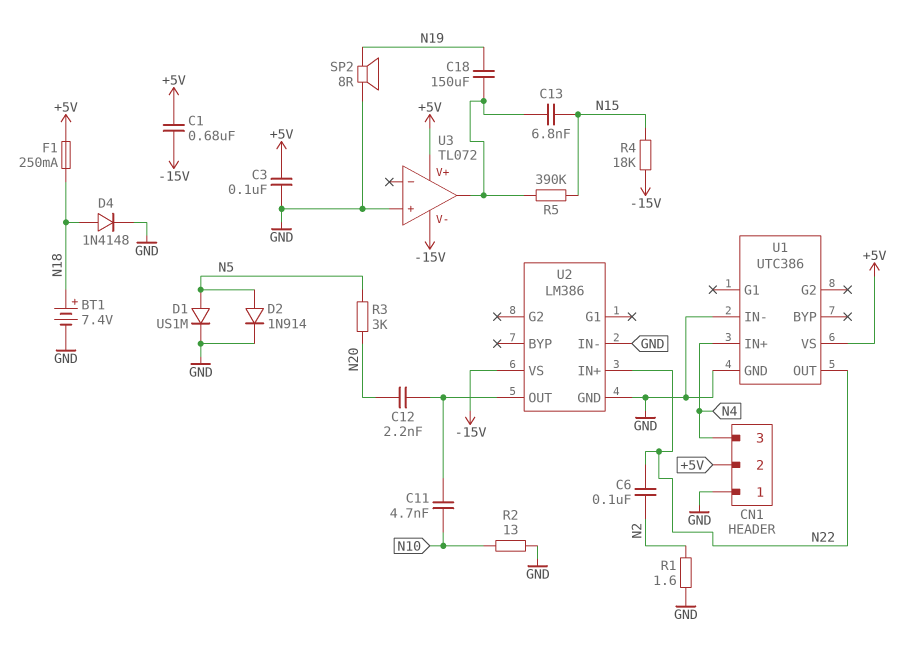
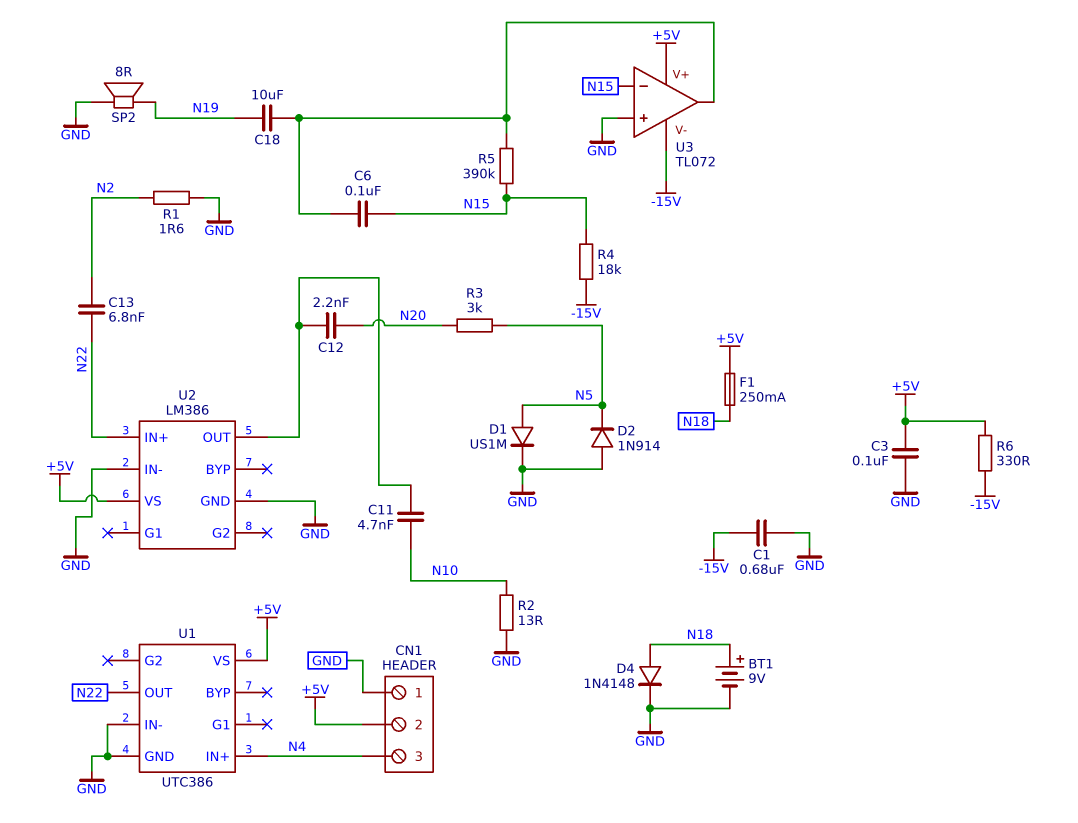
BT1: 7.4V (plus N18, minus GND) -> 9V (plus N18, minus GND)
C1: 680nF (+5V, -15V) -> 680nF (-15V, GND)
C6: 100nF (N2, N22) -> 100nF (N15, U3/out)
C13: 6.8nF (N15, U3/out) -> 6.8nF (N2, N22)
C18: 150uF (N19, U3/out) -> 10uF (N19, U3/out)
D2: diode 1N914 (A N5, K GND) -> diode 1N914 (A GND, K N5)
R6: none -> 330 (+5V, -15V)
U2 pin VS: -15V -> +5V
U3 pin in-: none -> N15

